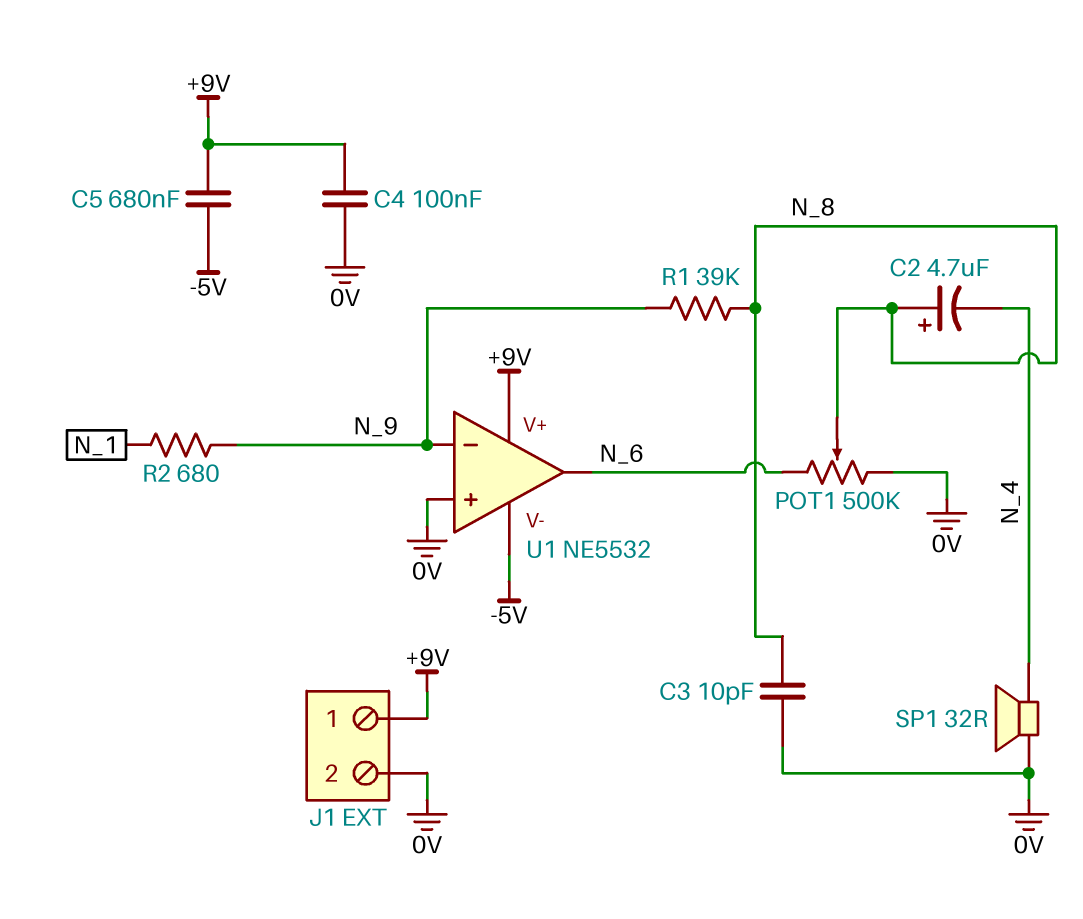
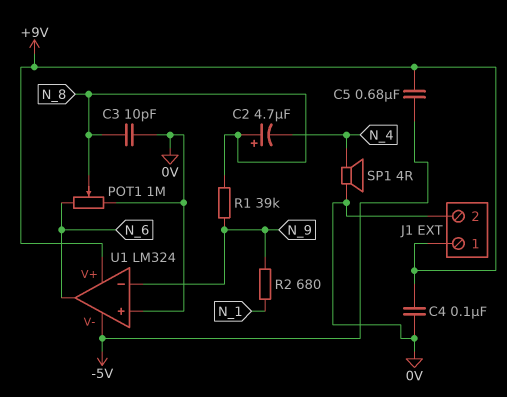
POT1: 500k (0V, N_6, wiper N_8) -> 1M (0V, N_6, wiper N_8)
SP1: speaker 32R (0V, N_4) -> speaker 4R (0V, N_4)
U1: NE5532 -> LM324

